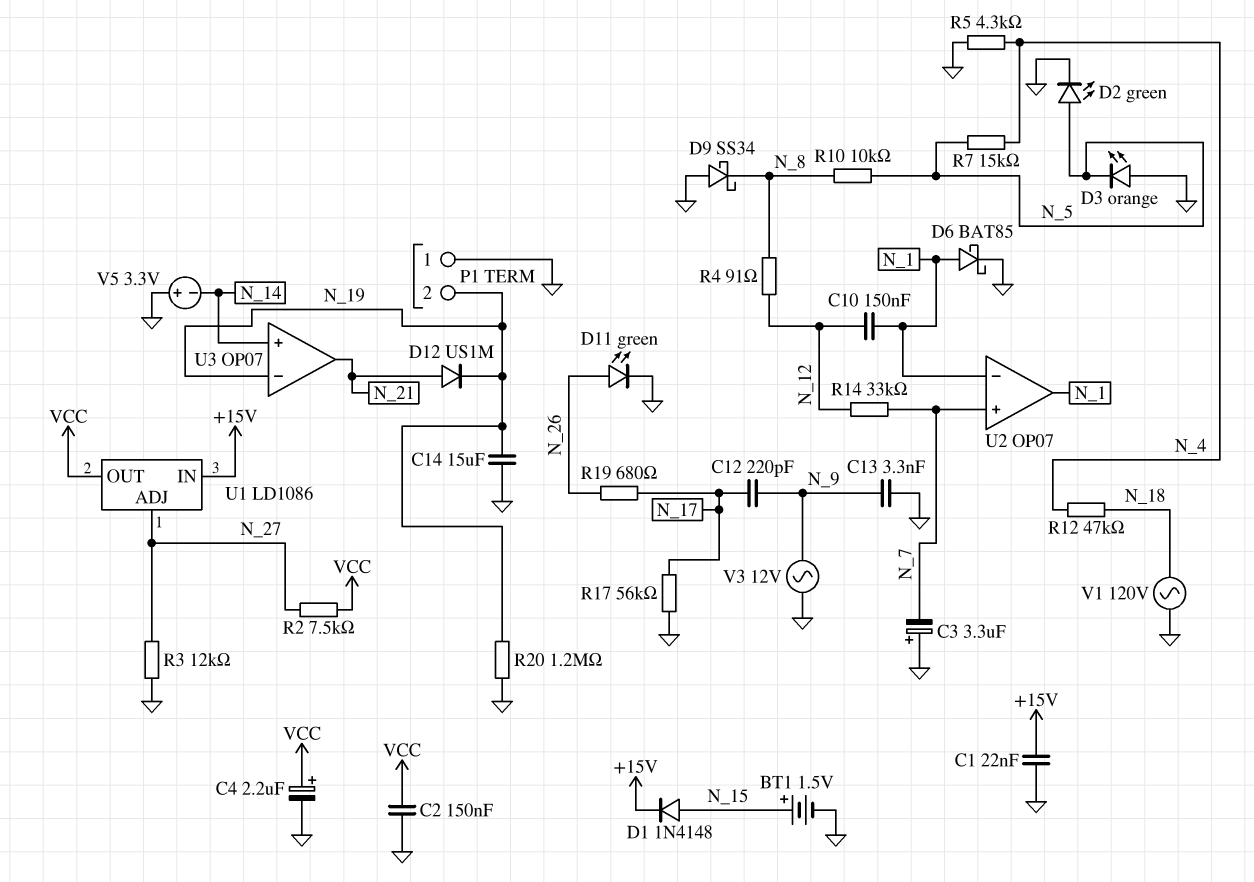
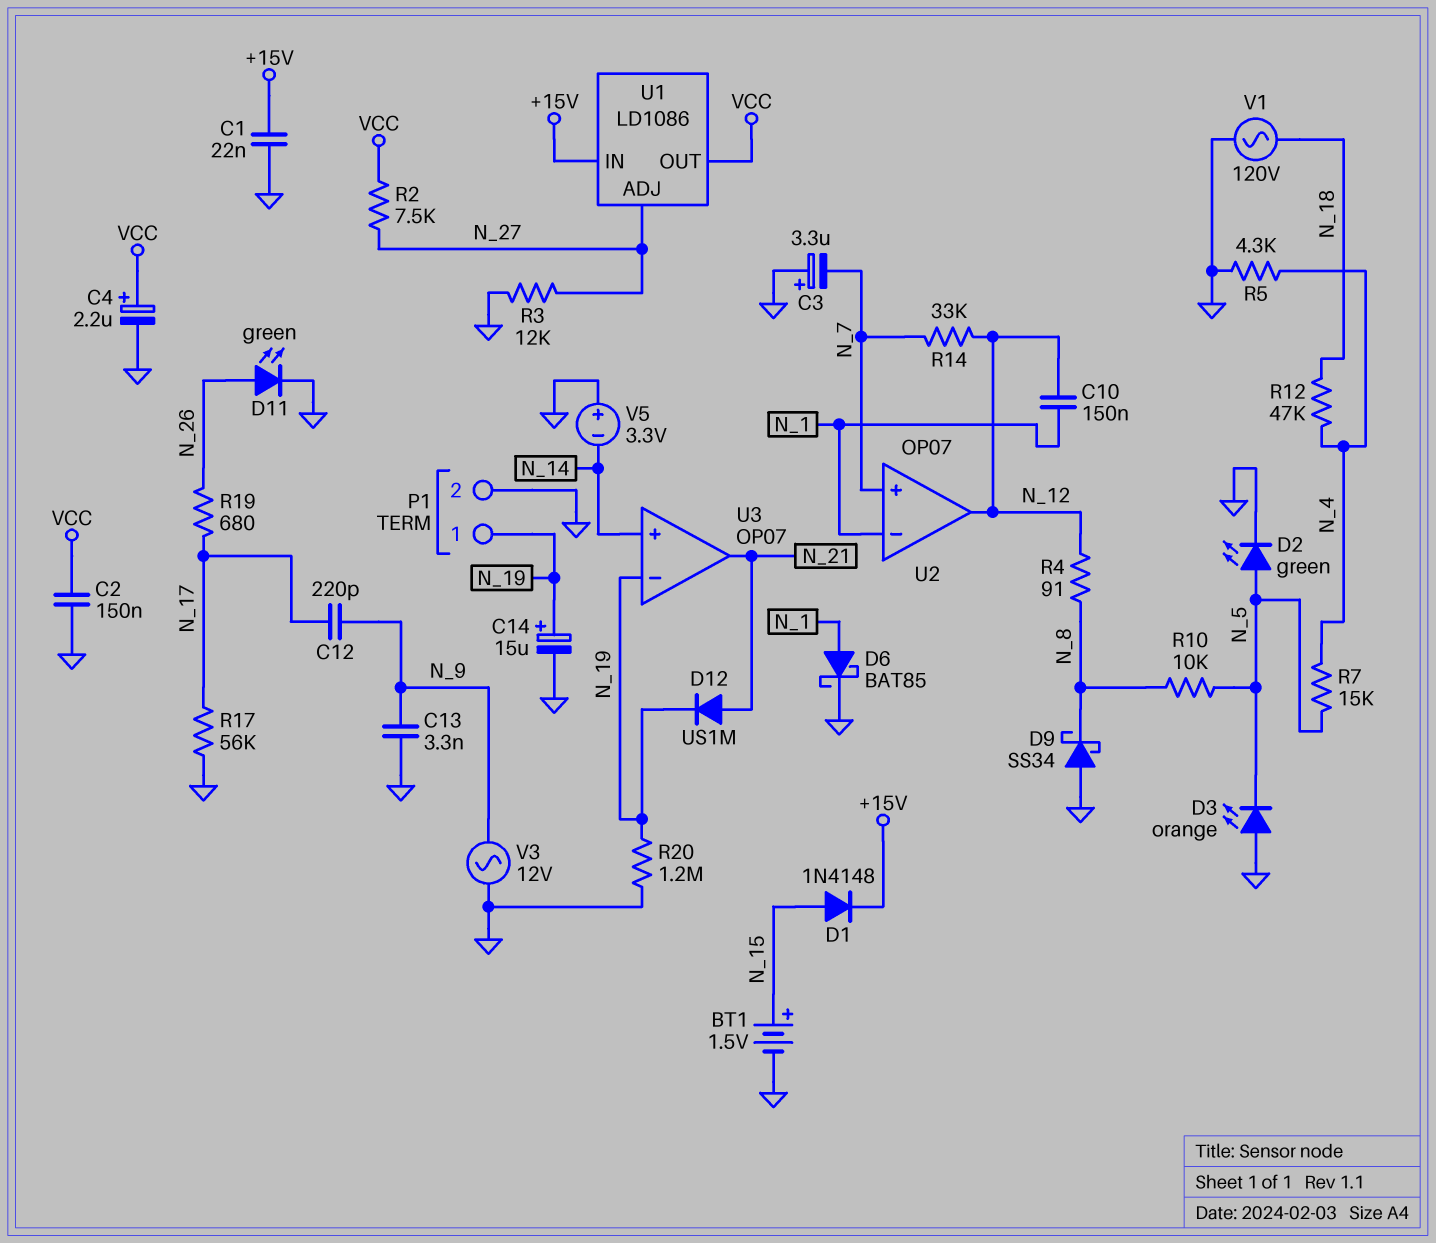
C14: 15uF (GND, N_19) -> 15uF (plus N_19, minus GND)
P1 pin 1: GND -> N_19
P1 pin 2: N_19 -> GND
U2 pin out: N_1 -> N_12

